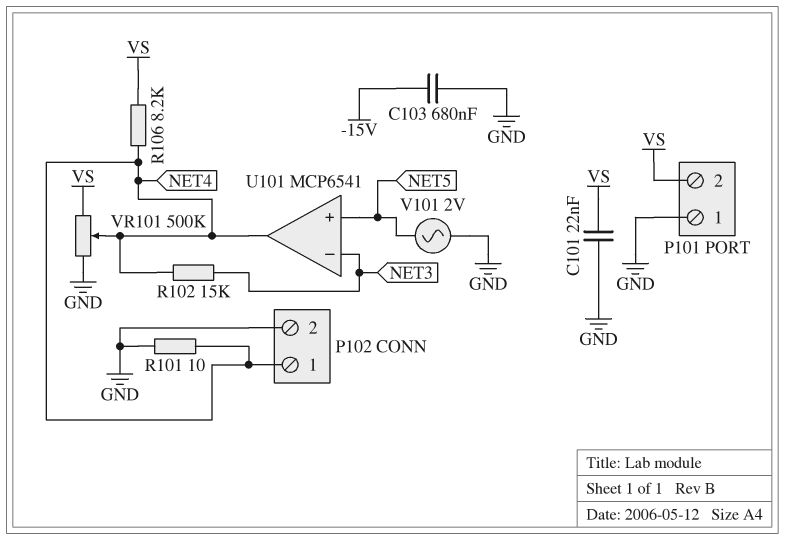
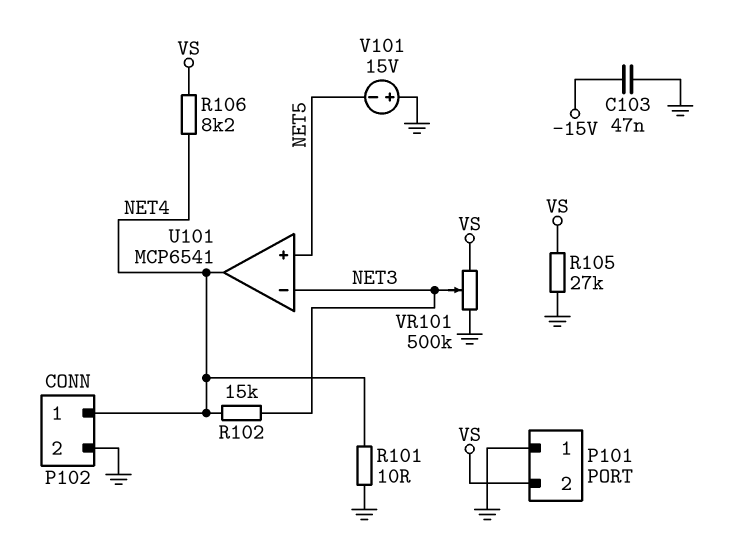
C101: 22nF (GND, VS) -> none
C103: 680nF (-15V, GND) -> 47nF (-15V, GND)
R105: none -> 27k (GND, VS)
V101: AC 2V (GND, NET5) -> 15V (plus GND, minus NET5)
VR101: 500k (GND, VS, wiper NET4) -> 500k (GND, VS, wiper NET3)

